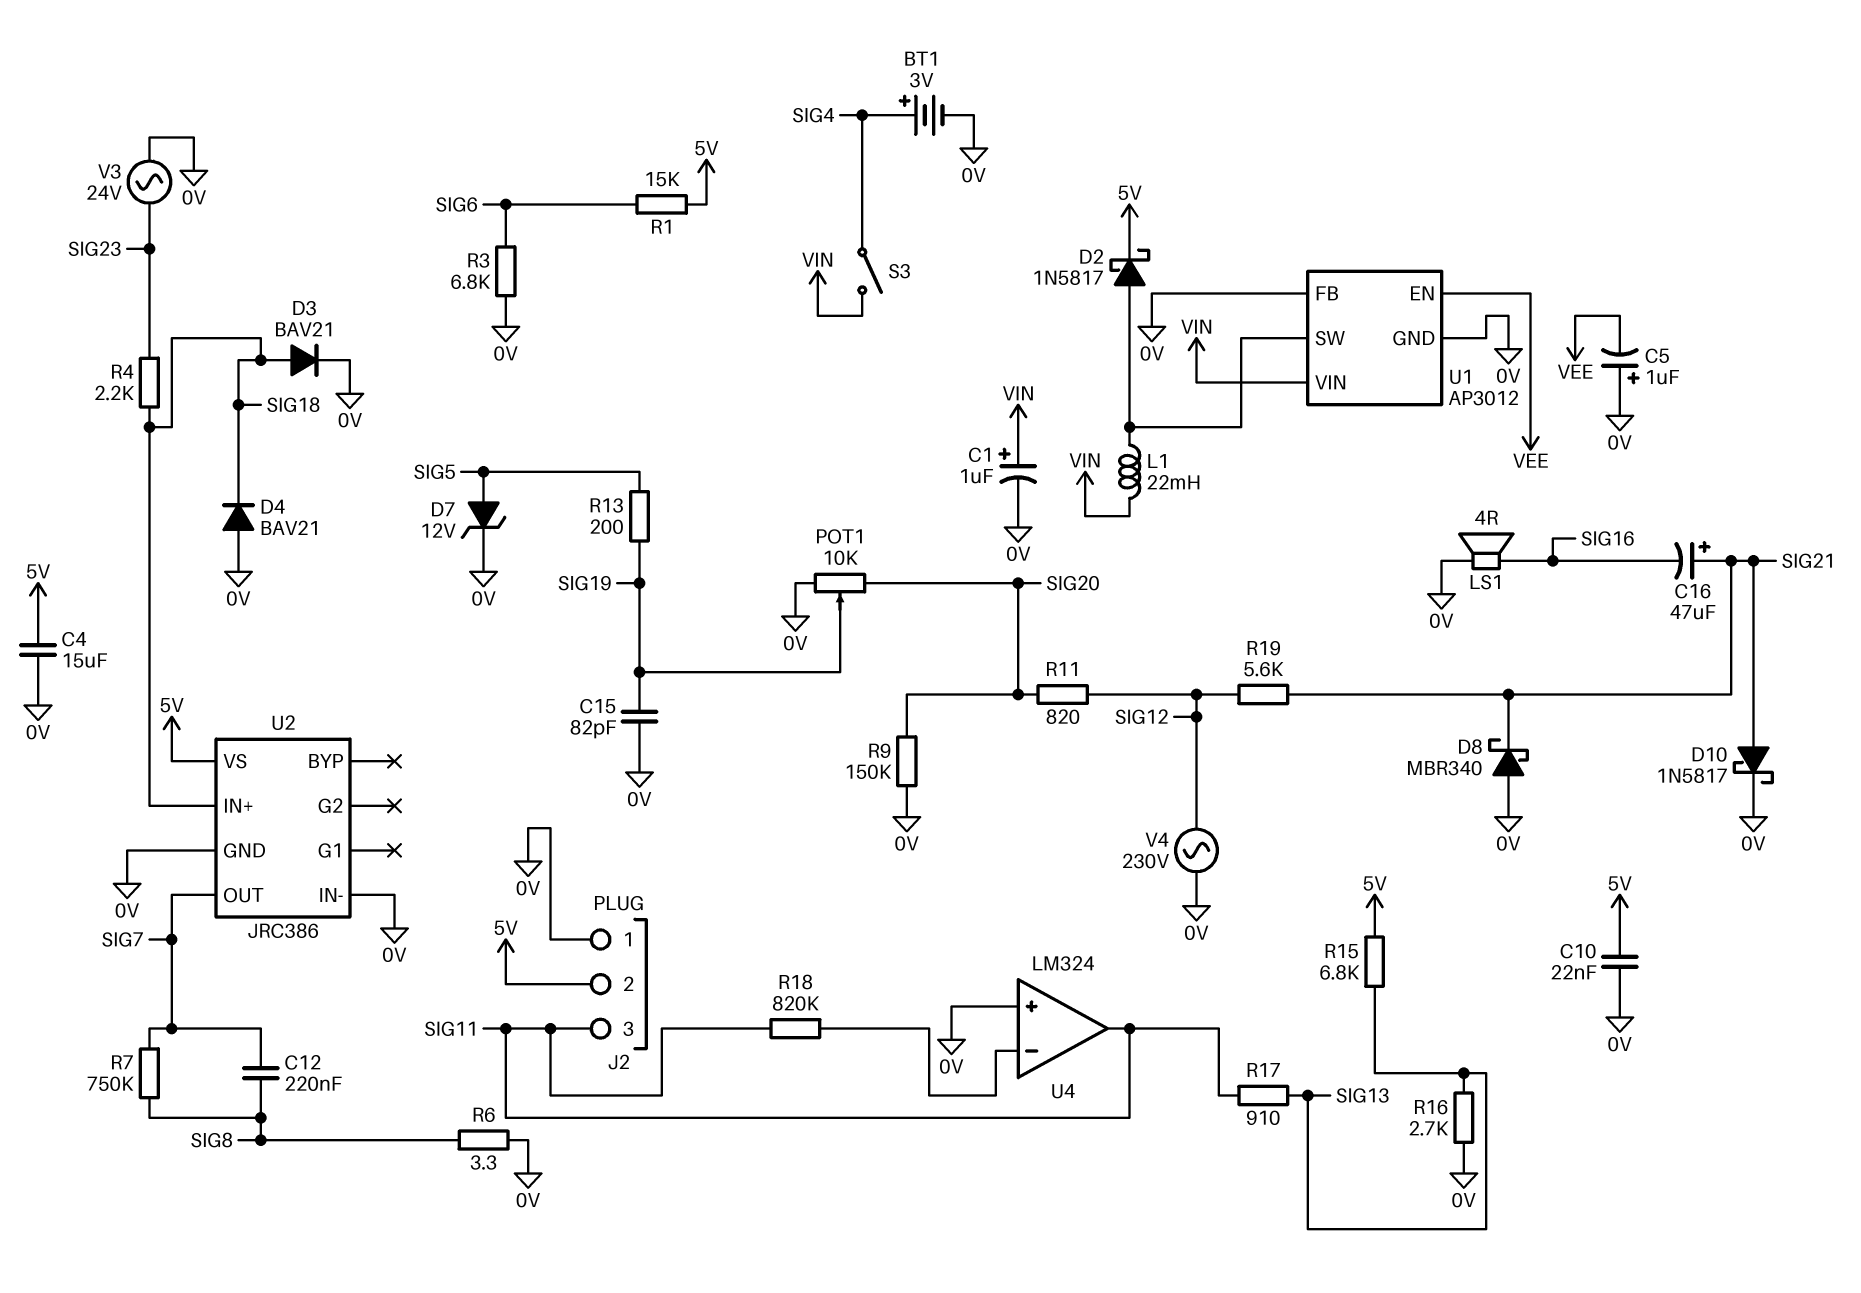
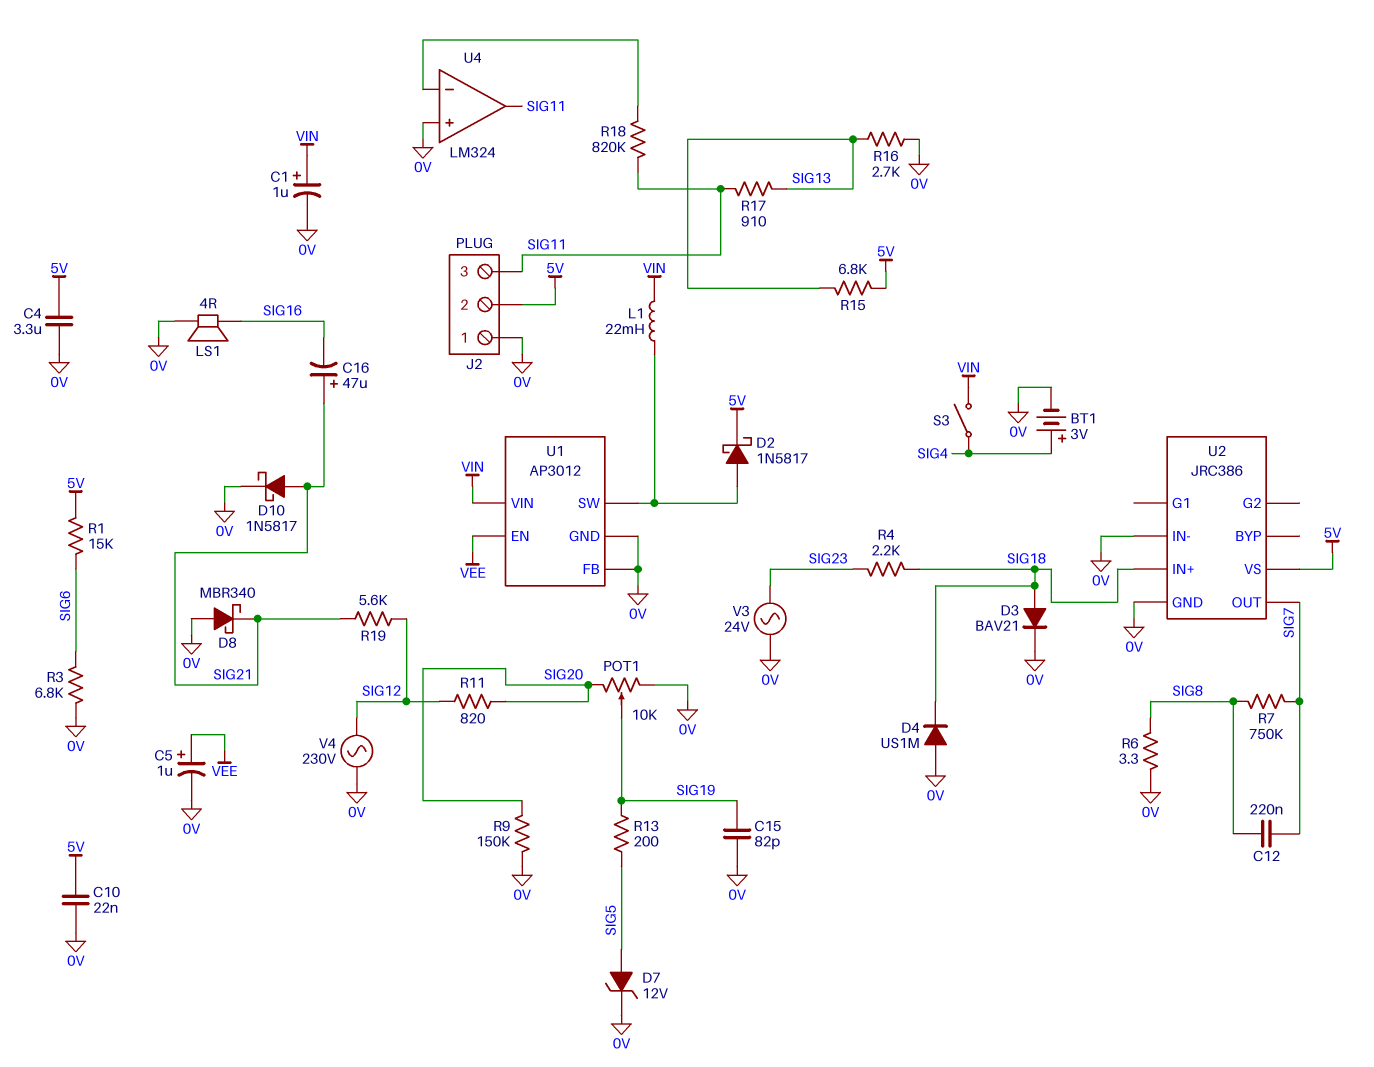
C4: 15uF (0V, 5V) -> 3.3uF (0V, 5V)
C5: 1uF (plus 0V, minus VEE) -> 1uF (plus VEE, minus 0V)
D4: diode BAV21 (A 0V, K SIG18) -> diode US1M (A 0V, K SIG18)

